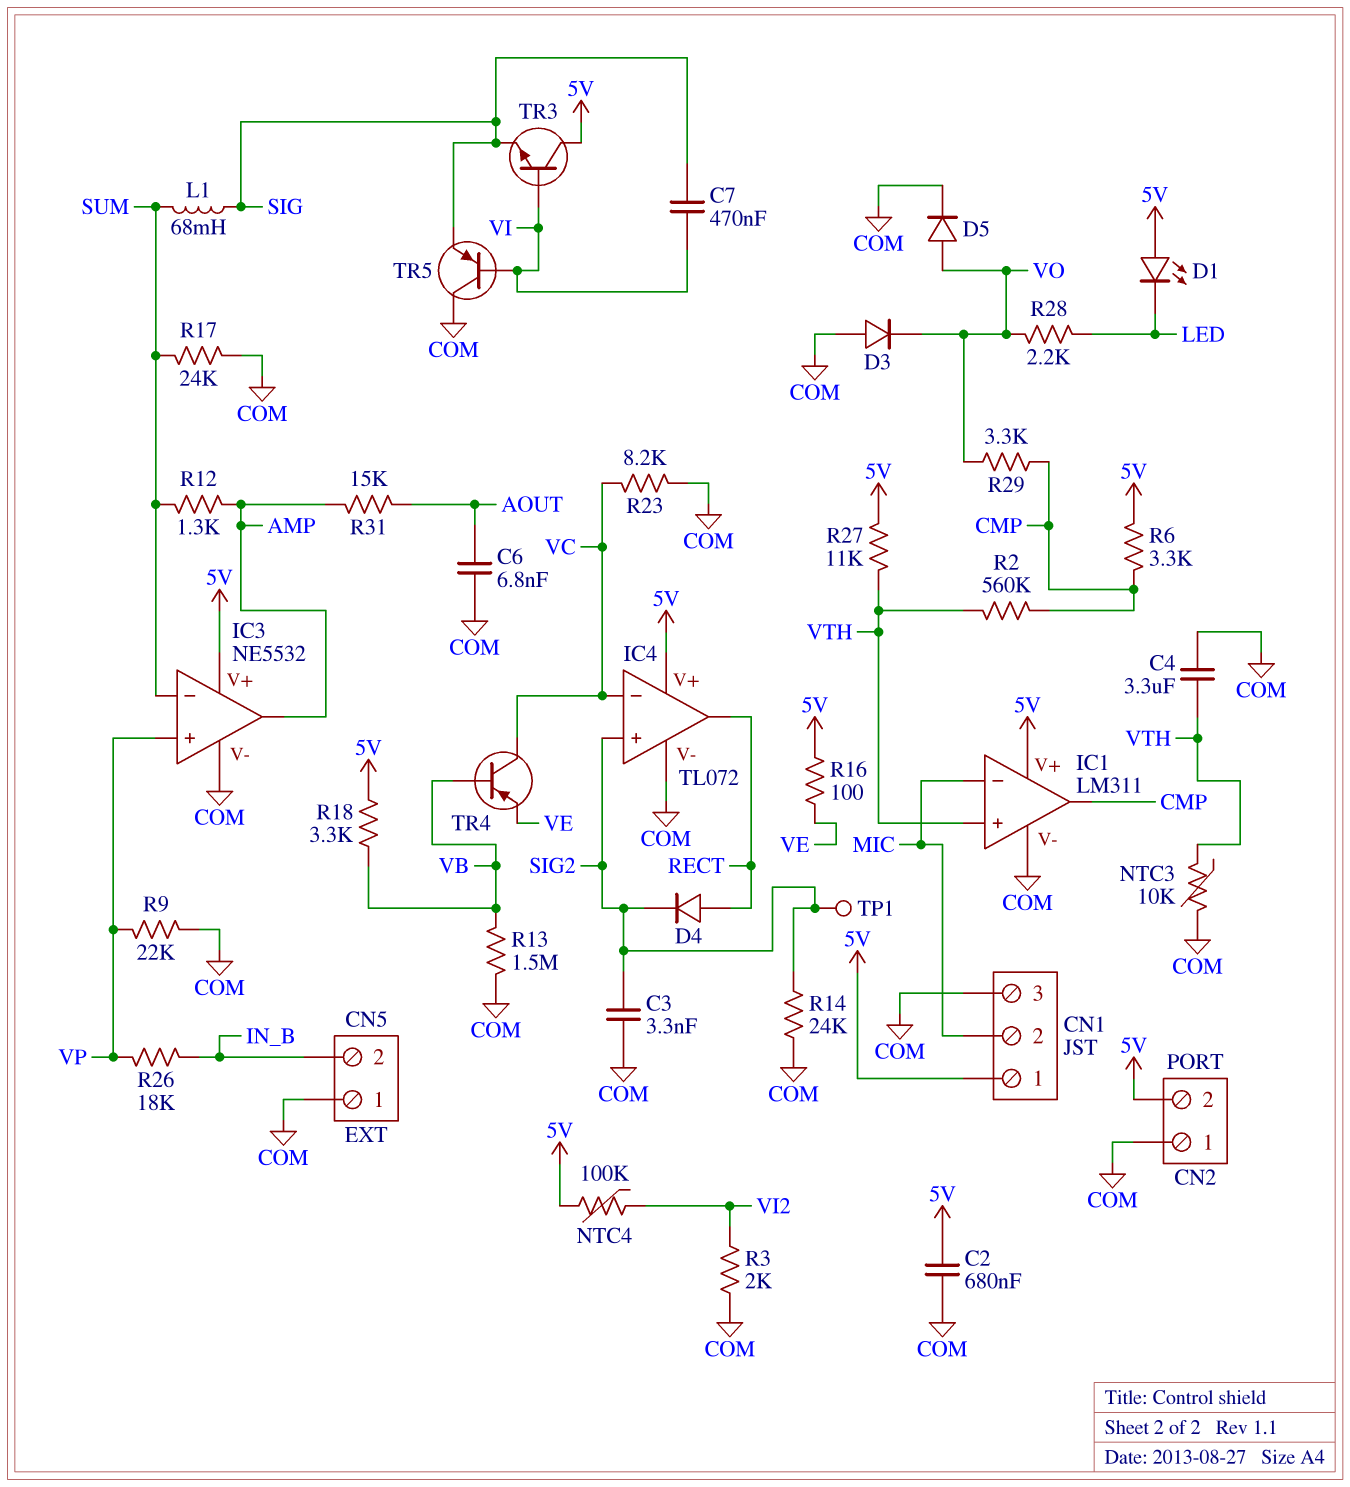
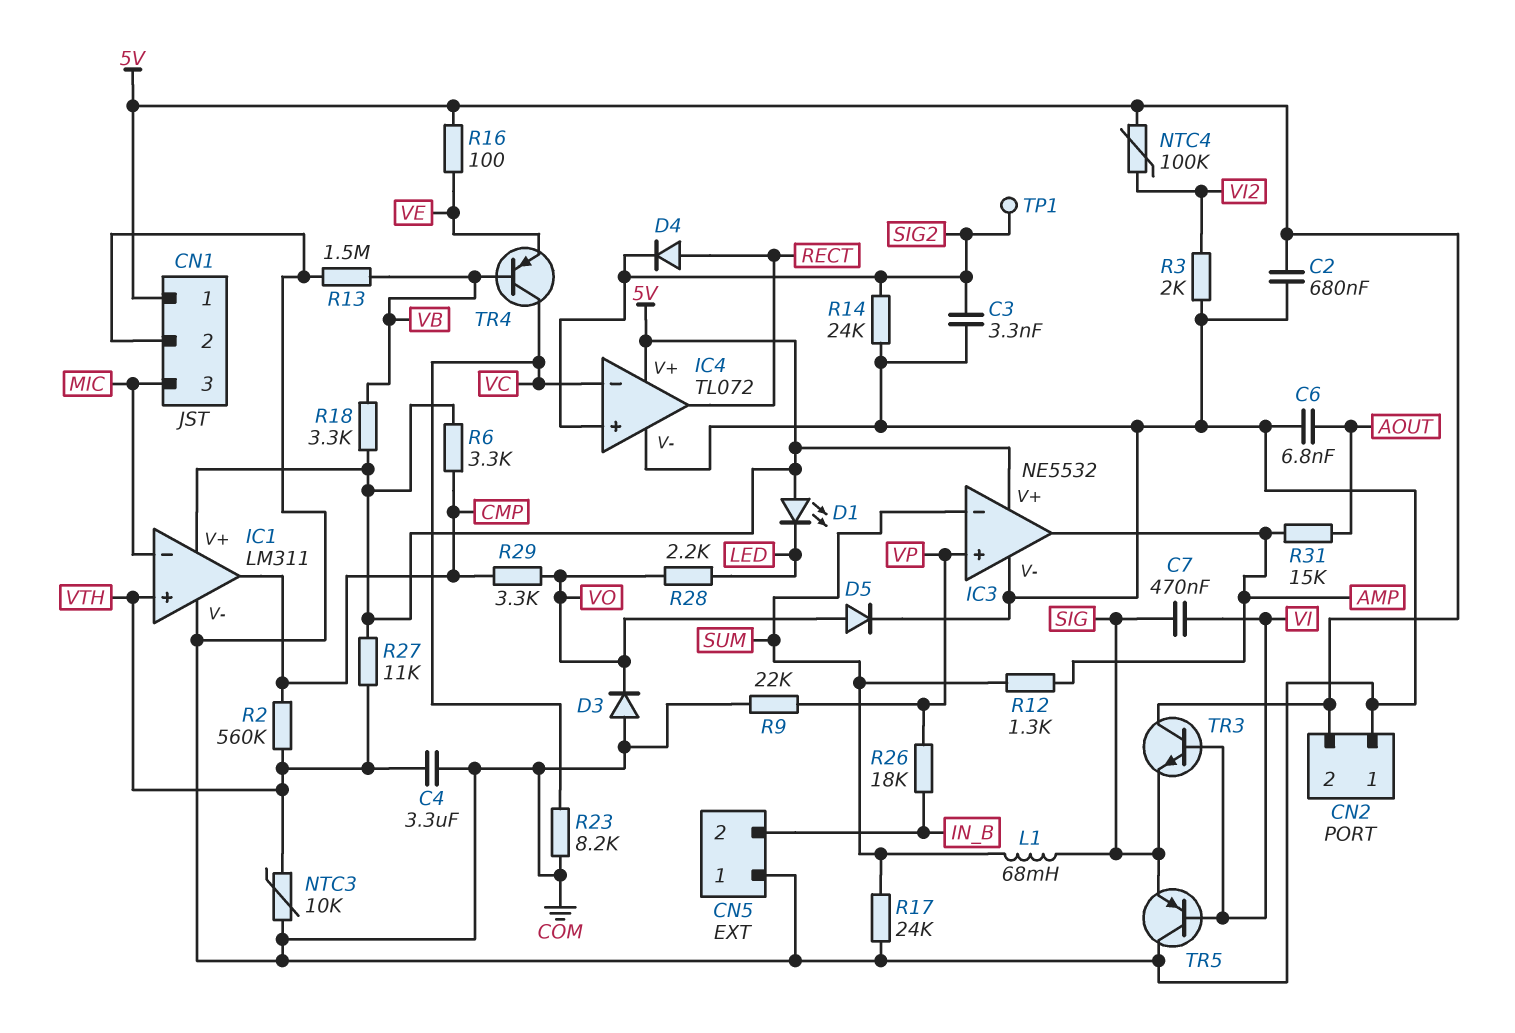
CN1 pin 2: MIC -> COM
CN1 pin 3: COM -> MIC

